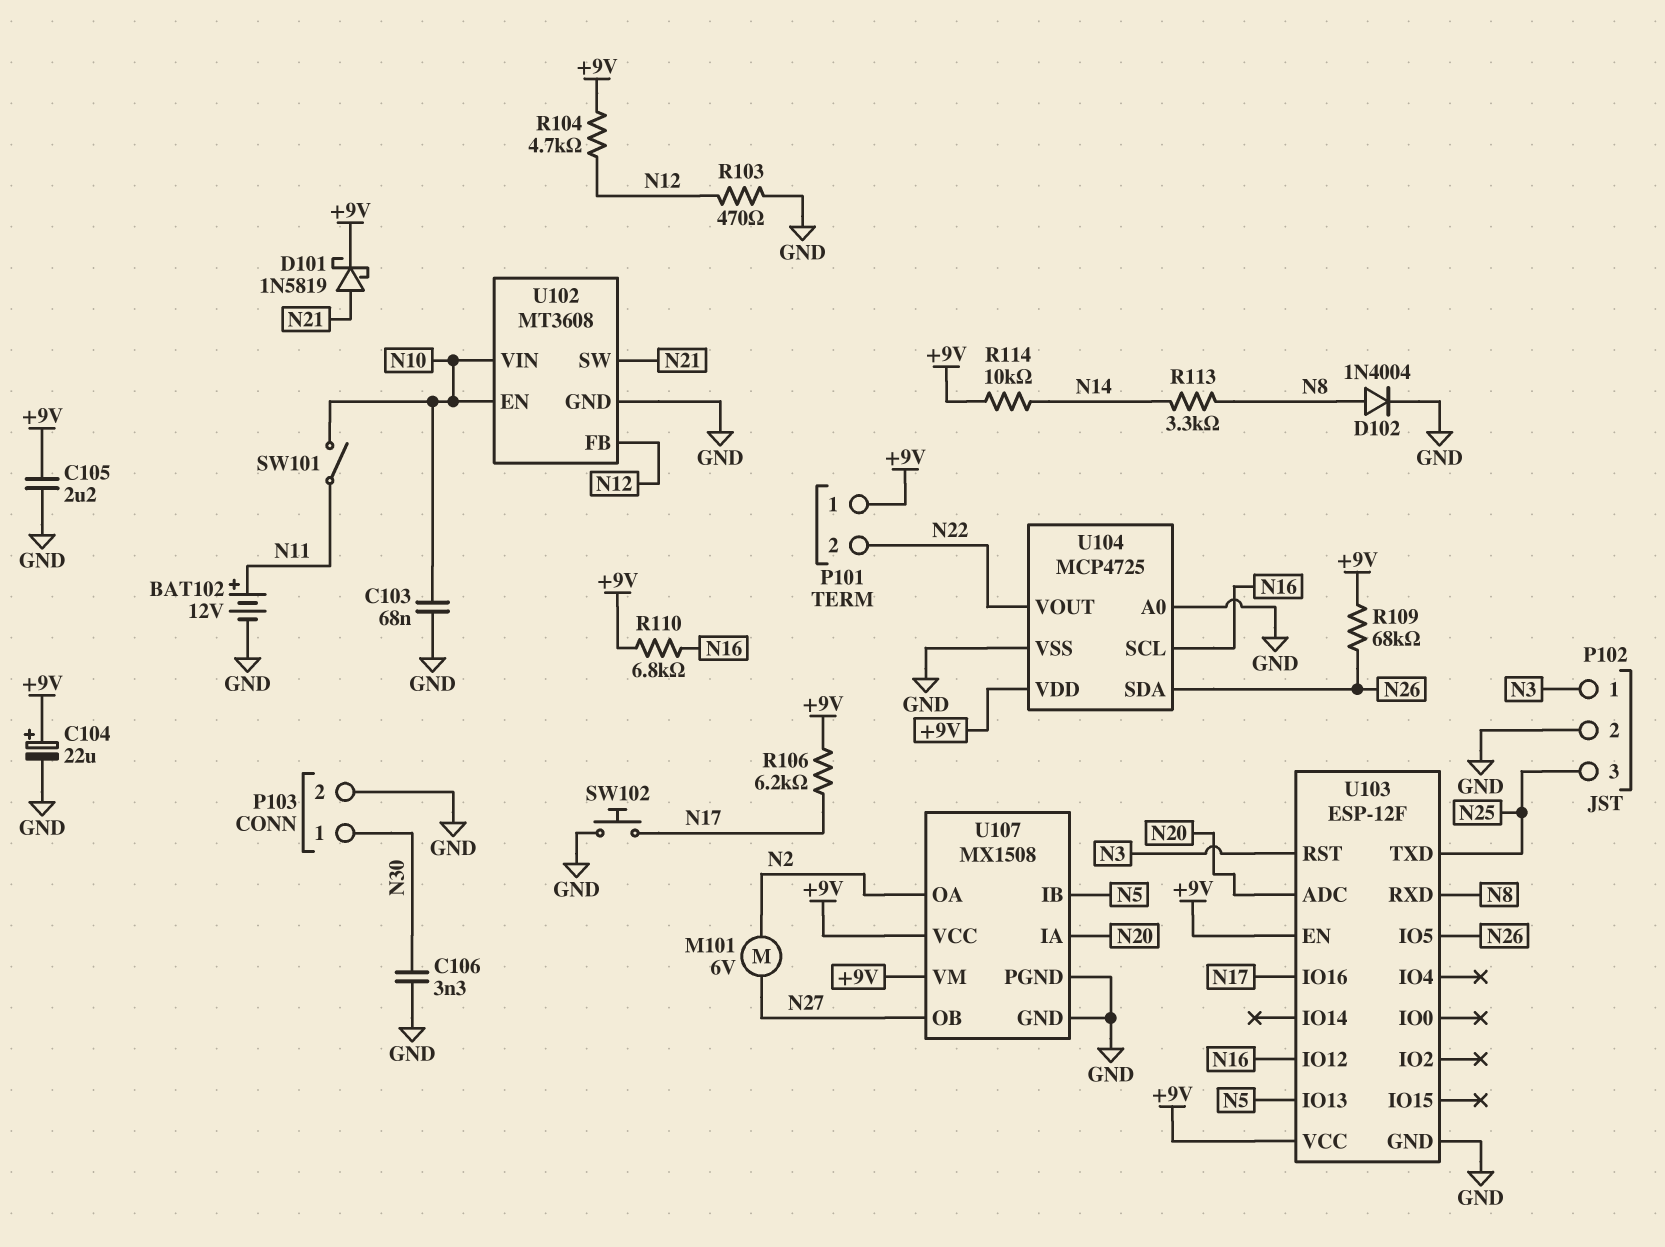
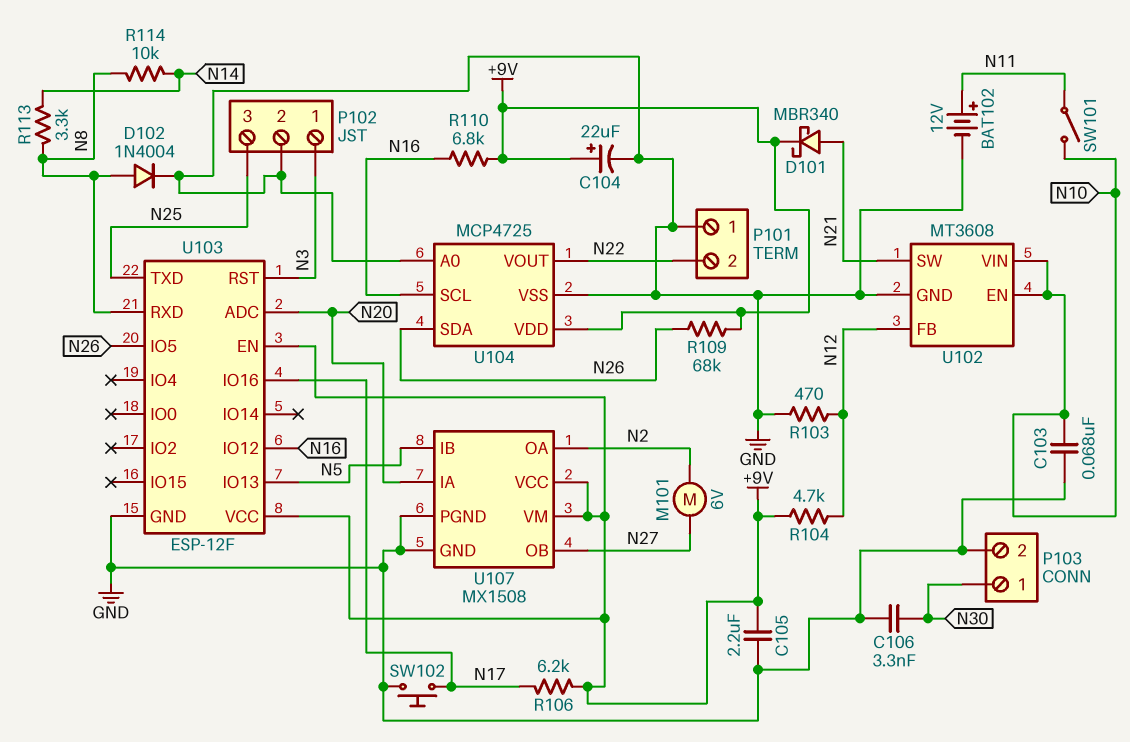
D101: schottky 1N5819 (A N21, K +9V) -> schottky MBR340 (A N21, K +9V)
P101 pin 1: +9V -> GND
R114: 10k (+9V, N14) -> 10k (N8, N14)

